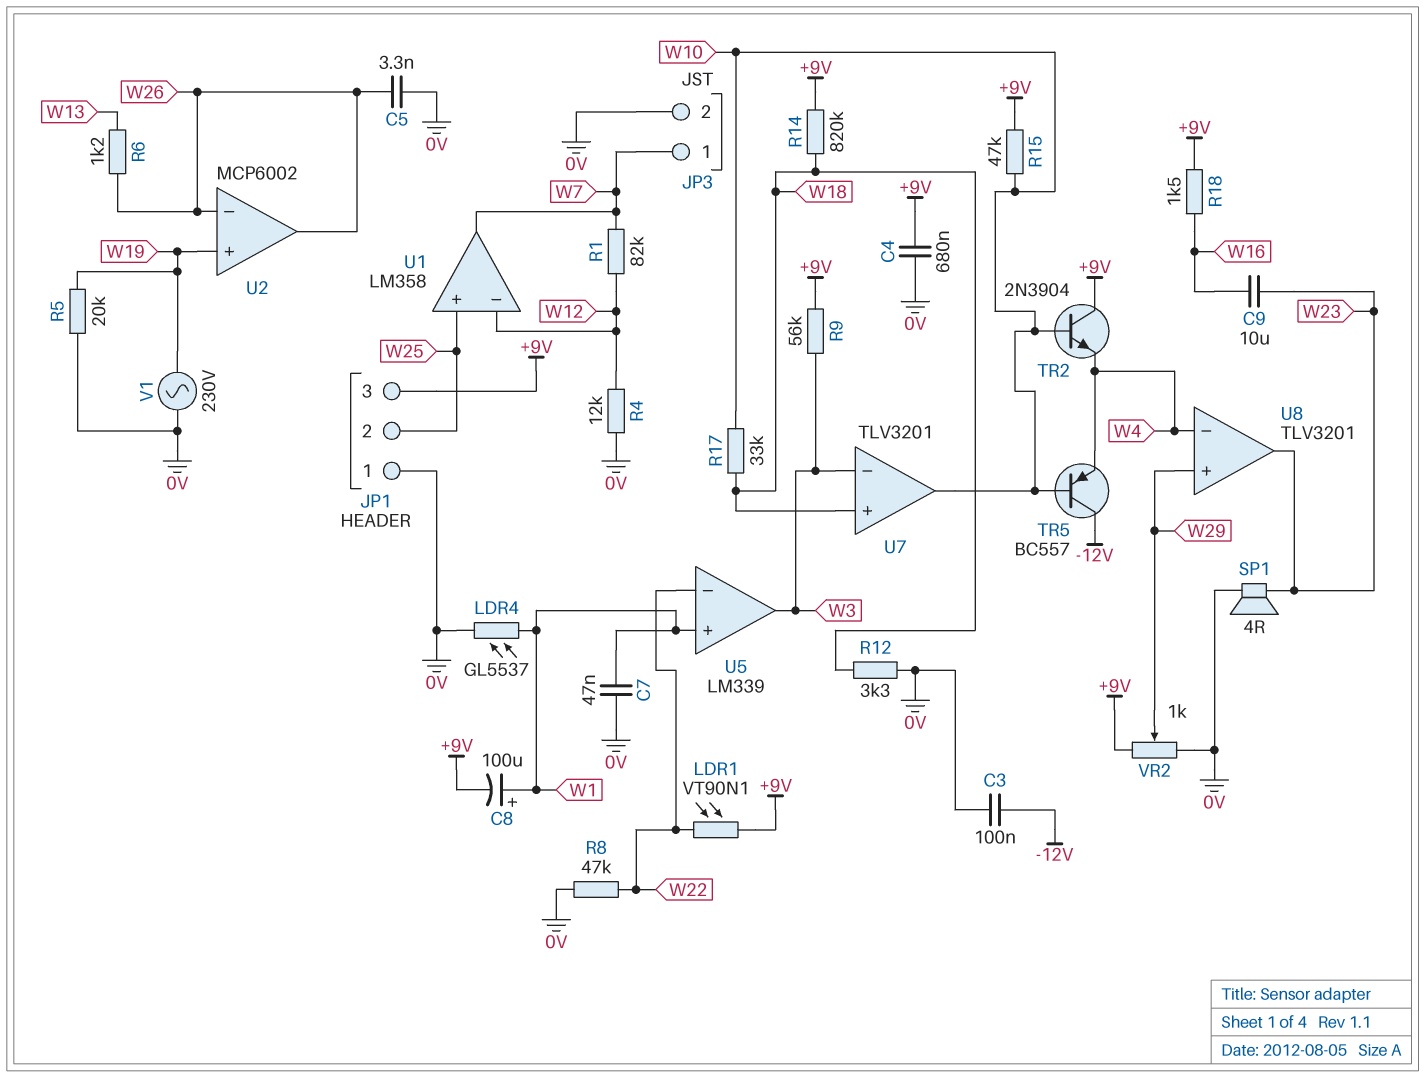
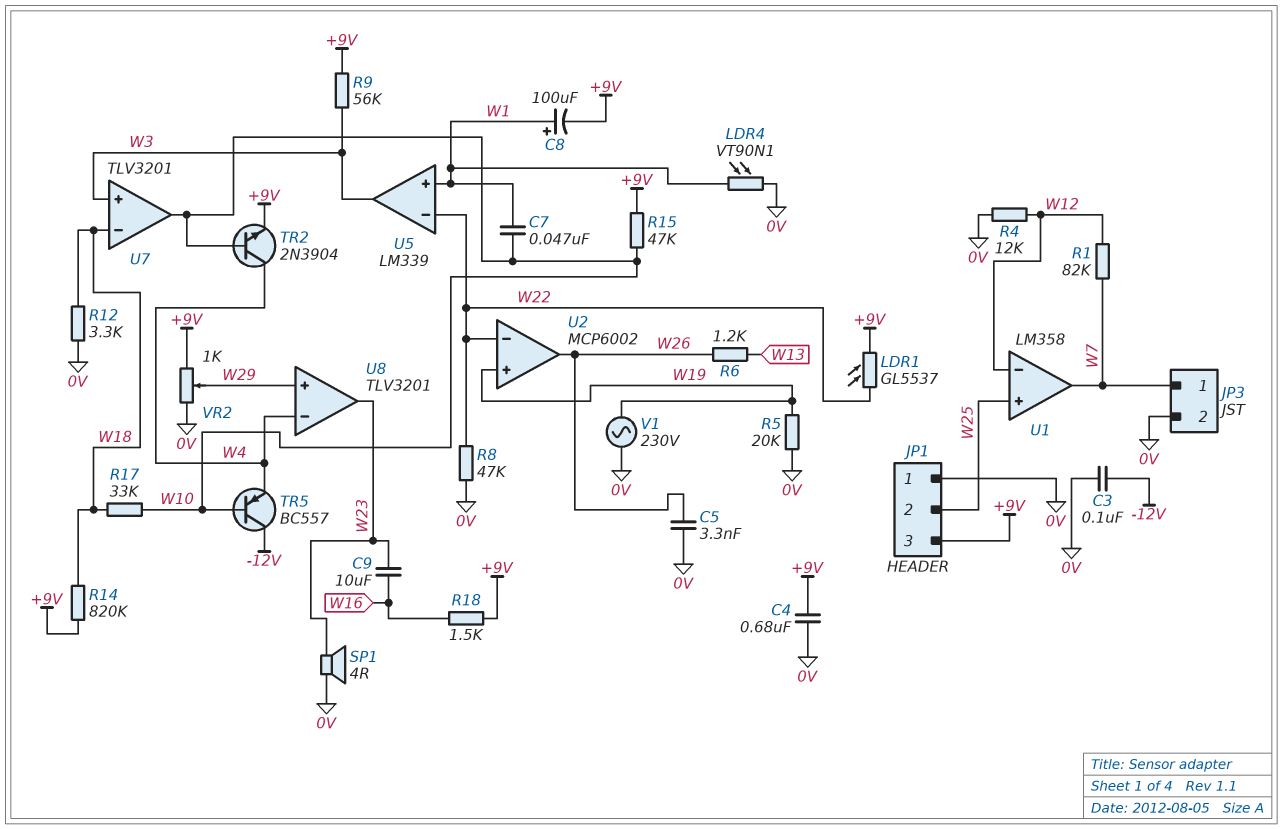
C7: 47nF (0V, W1) -> 47nF (W1, W10)
LDR1: VT90N1 (+9V, W22) -> GL5537 (+9V, W22)
LDR4: GL5537 (0V, W1) -> VT90N1 (0V, W1)
TR2: NPN 2N3904 (B W10, C +9V, E W4) -> NPN 2N3904 (B W10, C W4, E +9V)
U2 pin in-: W26 -> W22
U7 pin in+: W18 -> W3
U7 pin in-: W3 -> W18

